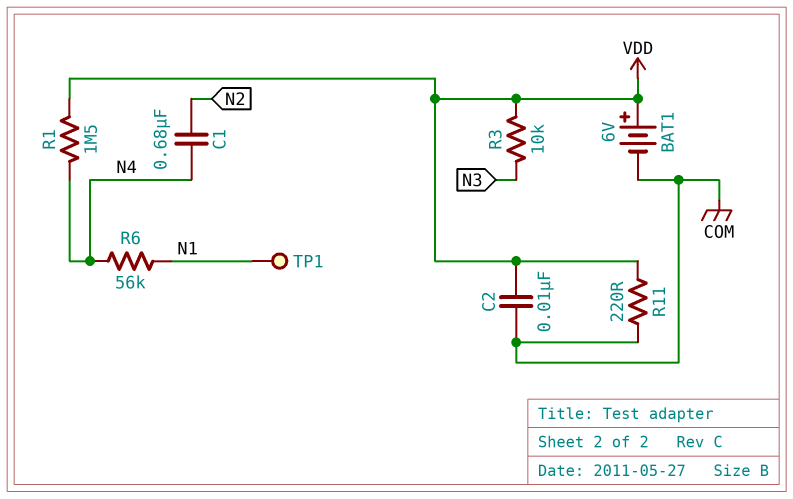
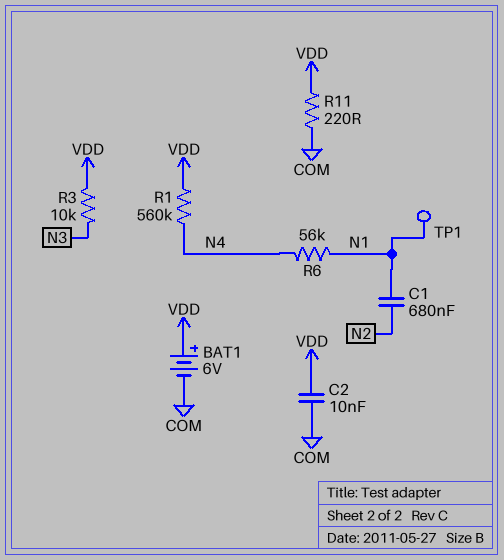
C1: 680nF (N2, N4) -> 680nF (N1, N2)
R1: 1.5M (N4, VDD) -> 560k (N4, VDD)

